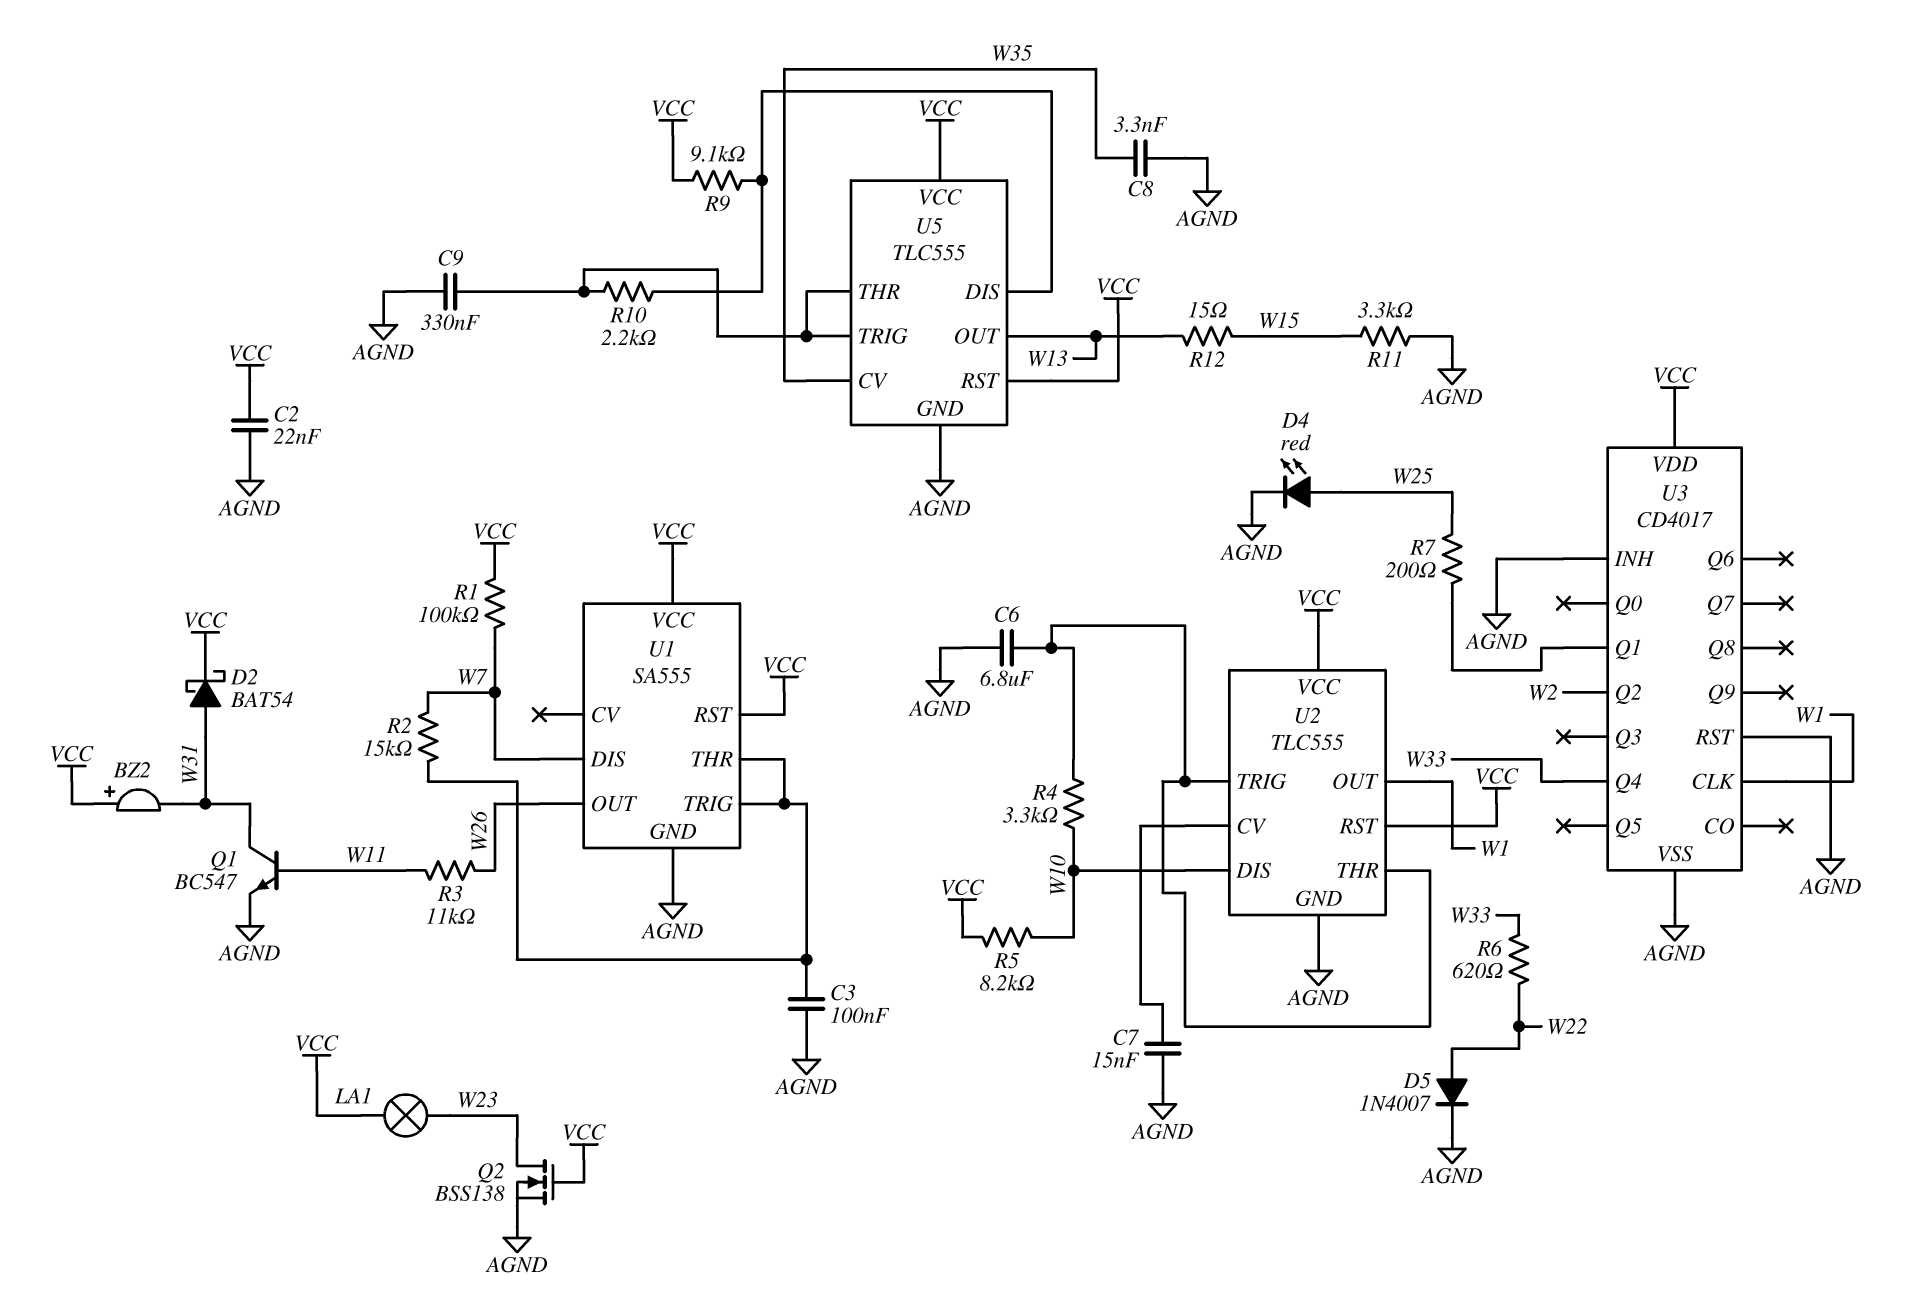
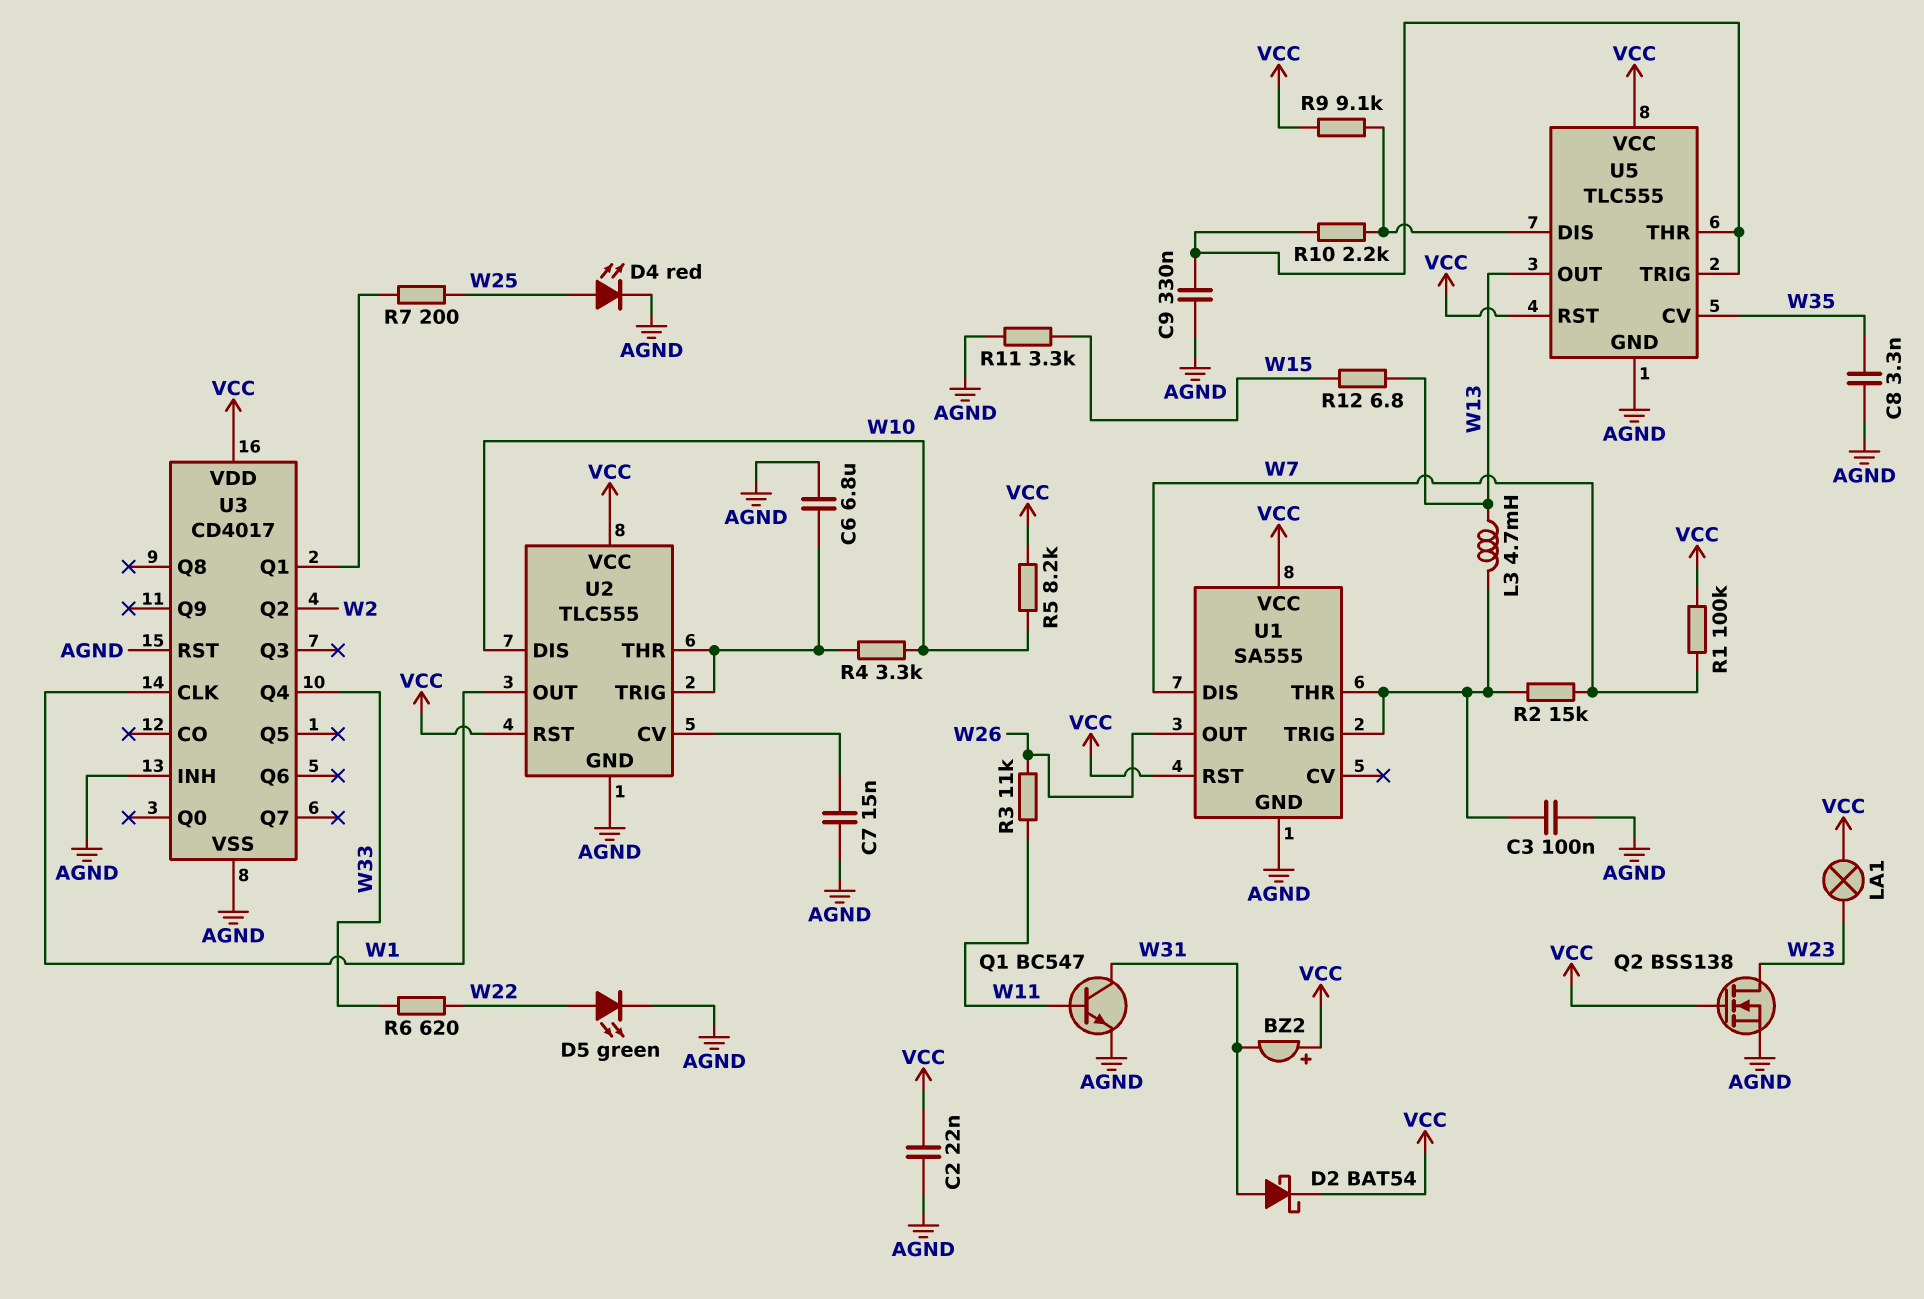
D5: diode 1N4007 (A W22, K AGND) -> LED green (A W22, K AGND)
L3: none -> 4.7mH (U1/THR, W13)
R12: 15 (W13, W15) -> 6.8 (W13, W15)

